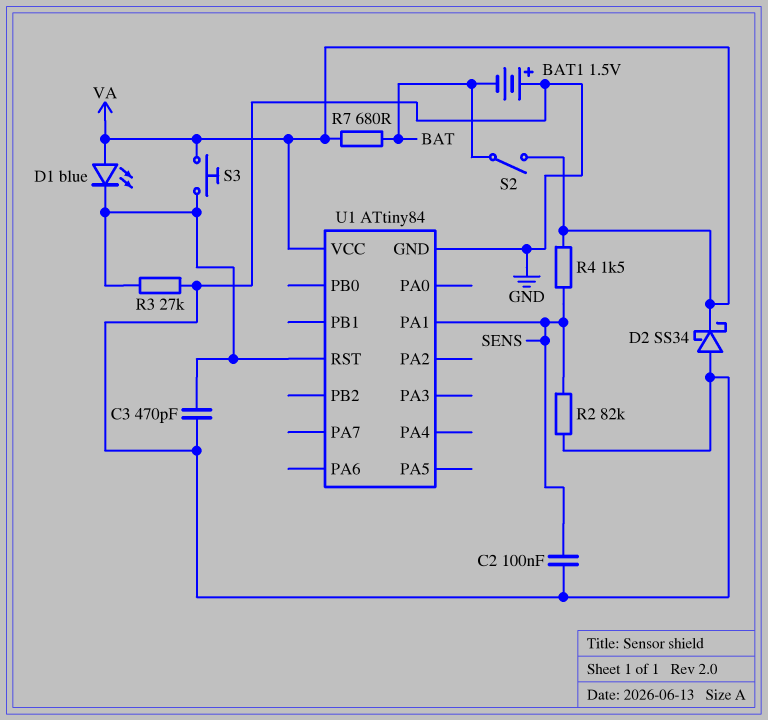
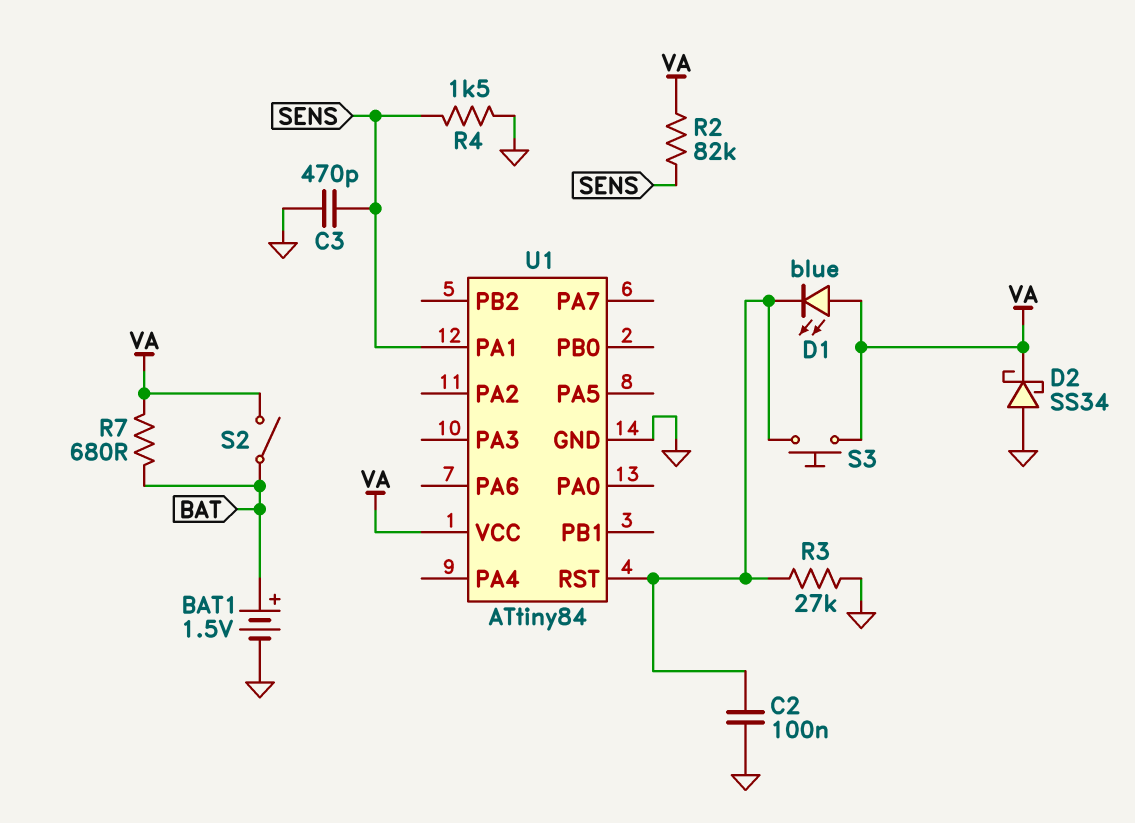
BAT1: 1.5V (plus GND, minus BAT) -> 1.5V (plus BAT, minus GND)
C2: 100nF (GND, SENS) -> 100nF (GND, U1/RST)
C3: 470pF (GND, U1/RST) -> 470pF (GND, SENS)
R2: 82k (GND, SENS) -> 82k (SENS, VA)
R4: 1.5k (SENS, VA) -> 1.5k (GND, SENS)

